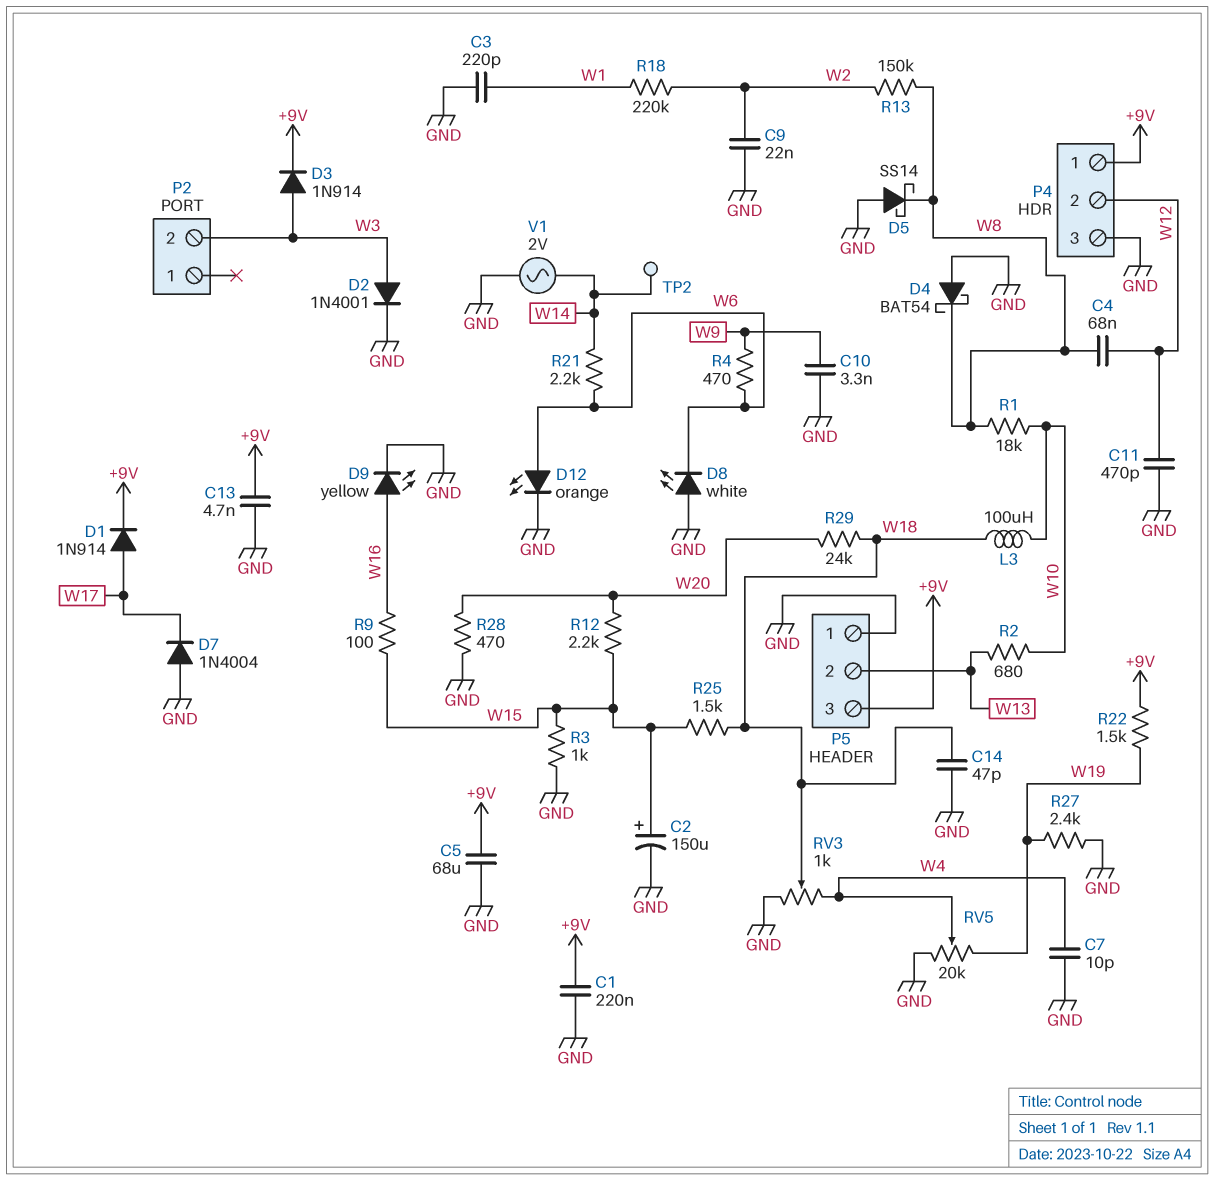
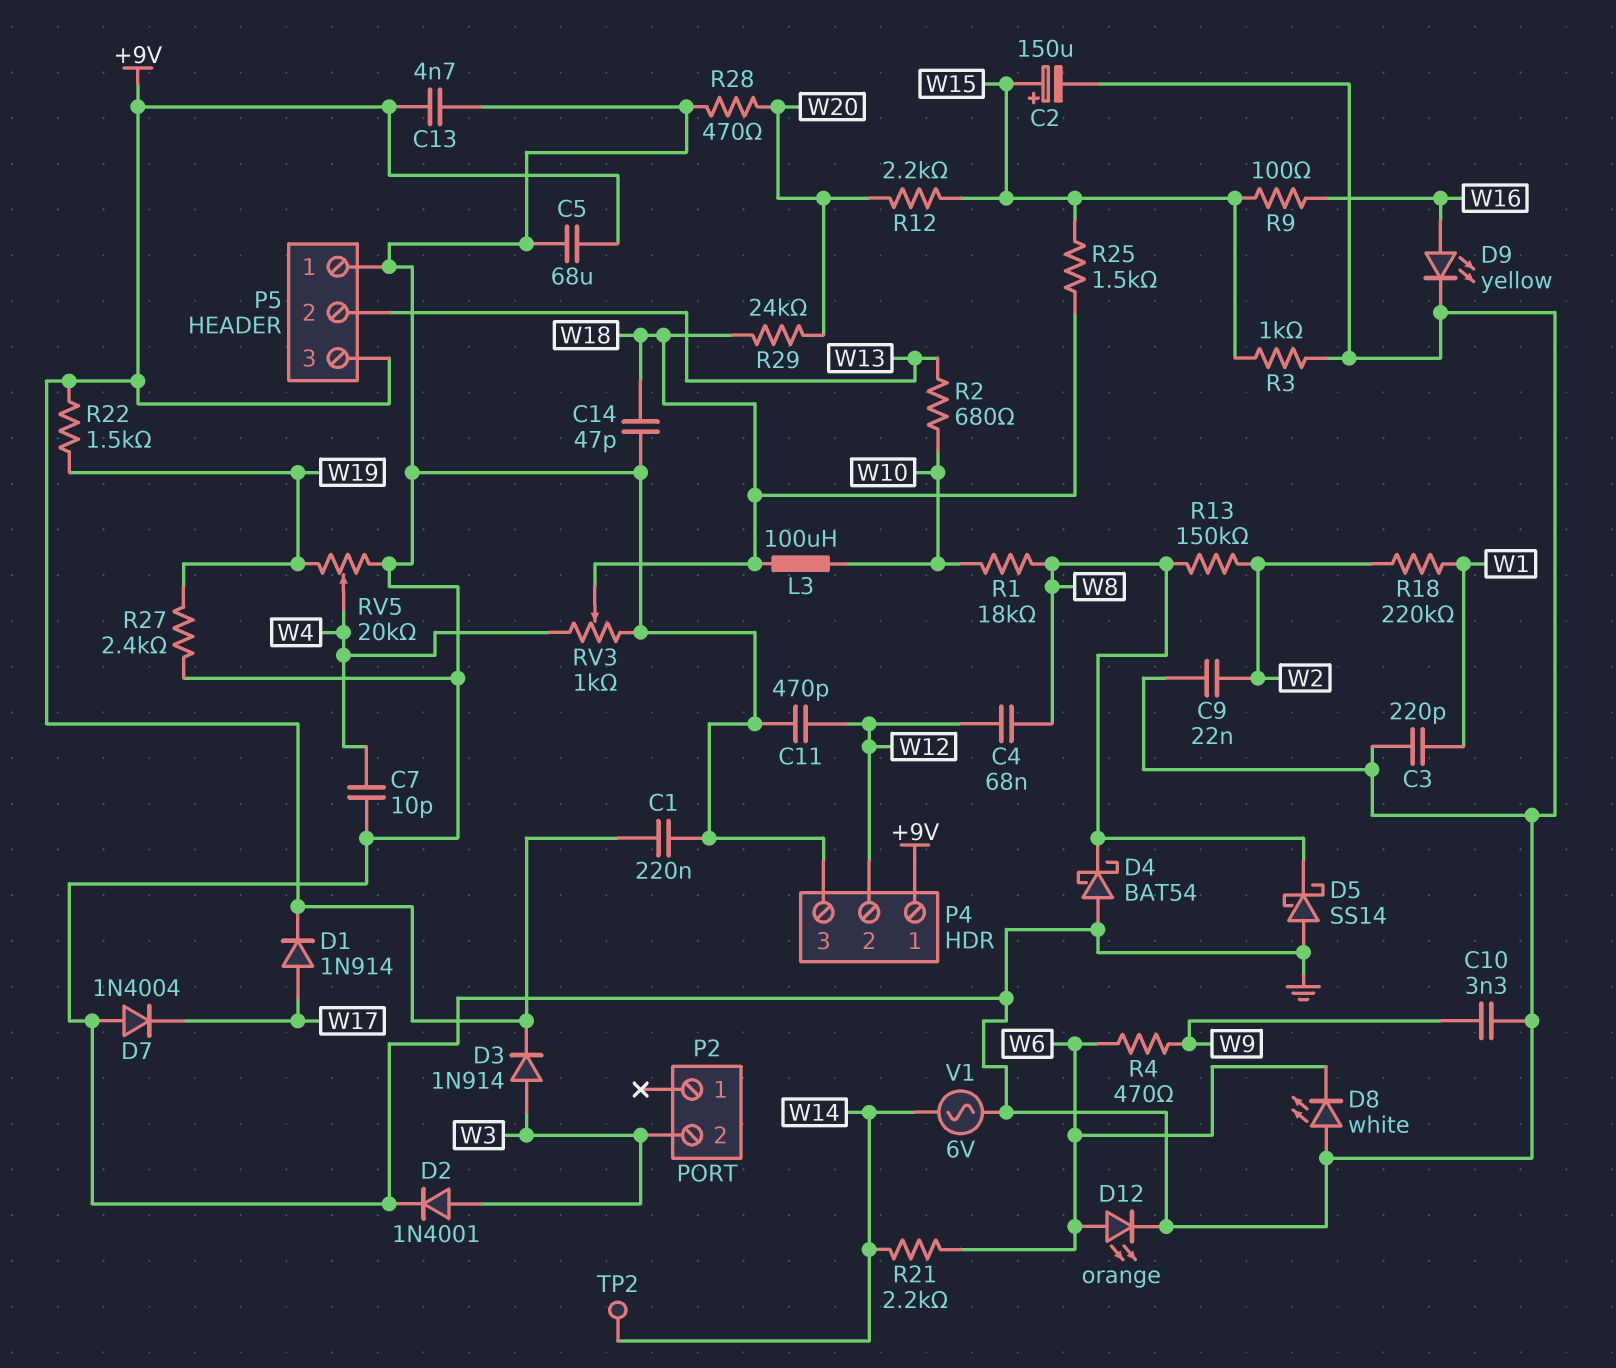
V1: AC 2V (GND, W14) -> AC 6V (GND, W14)

